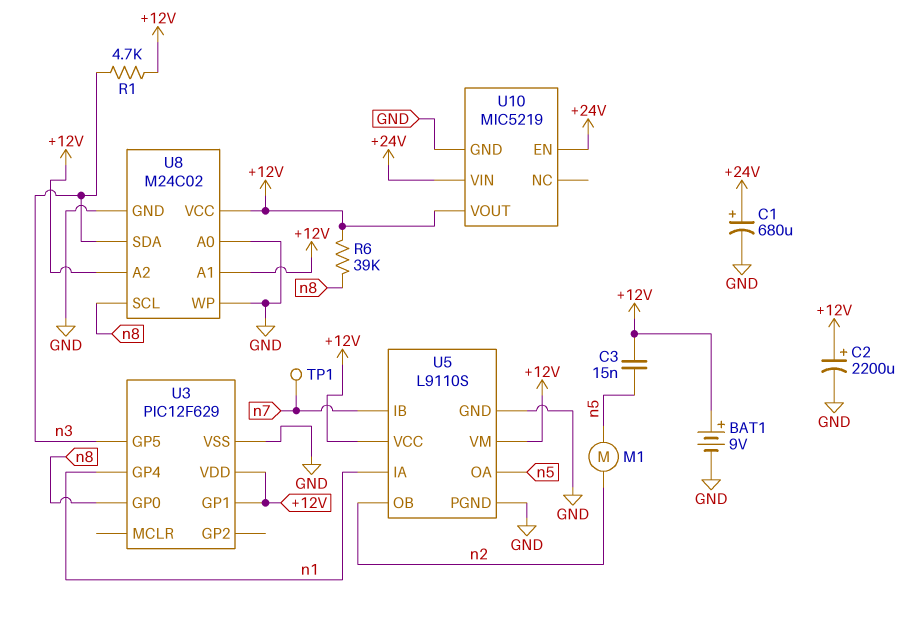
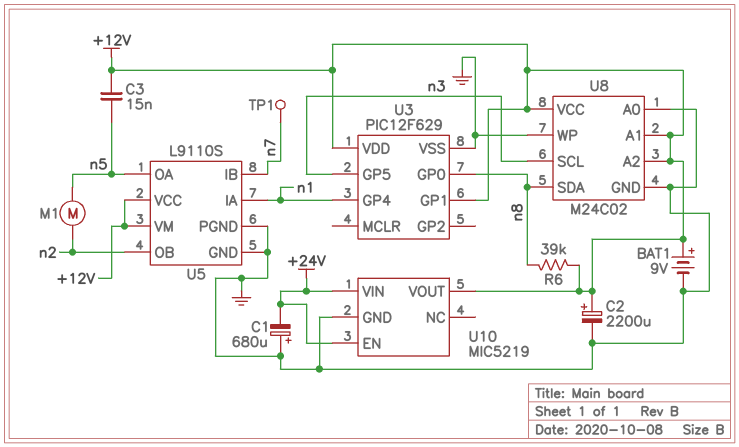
C1: 680uF (plus +24V, minus GND) -> 680uF (plus GND, minus +24V)
R1: 4.7k (+12V, n3) -> none
U8 pin SCL: n8 -> n3
U8 pin SDA: n3 -> n8

